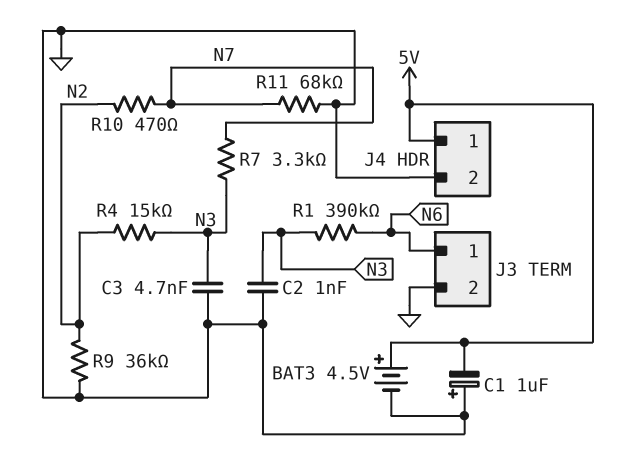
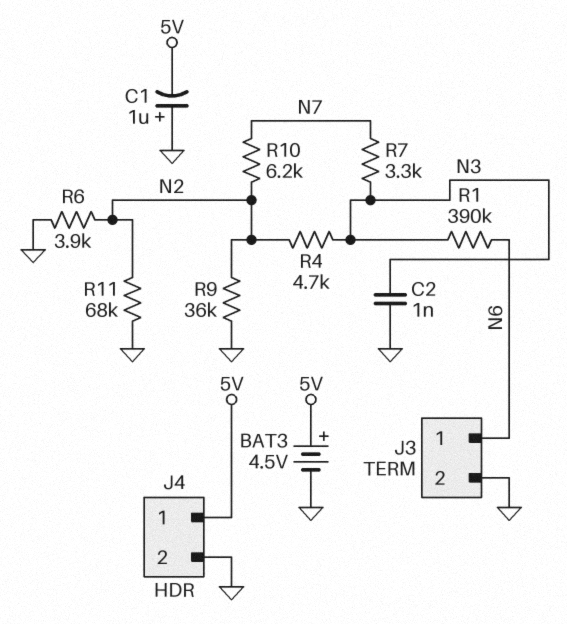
C3: 4.7nF (GND, N3) -> none
R4: 15k (N2, N3) -> 4.7k (N2, N3)
R6: none -> 3.9k (GND, N2)
R10: 470 (N2, N7) -> 6.2k (N2, N7)
R11: 68k (GND, N7) -> 68k (GND, N2)

